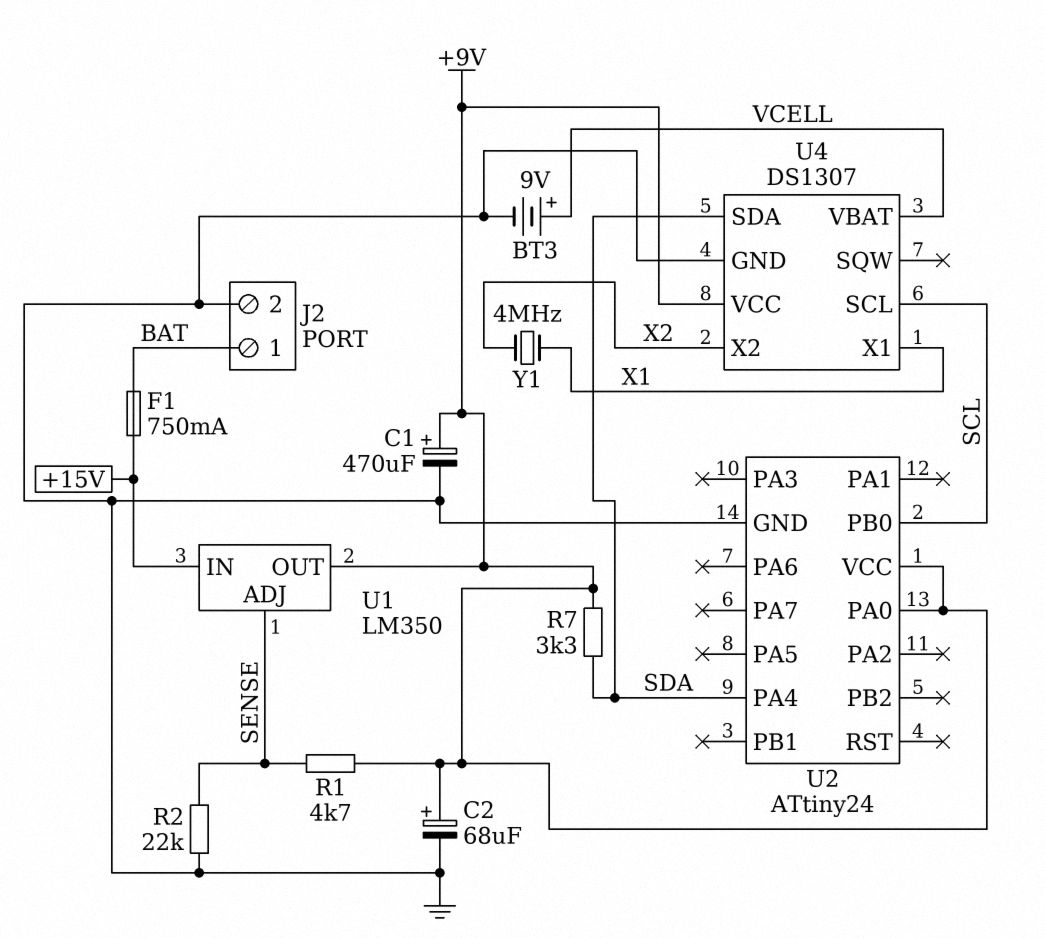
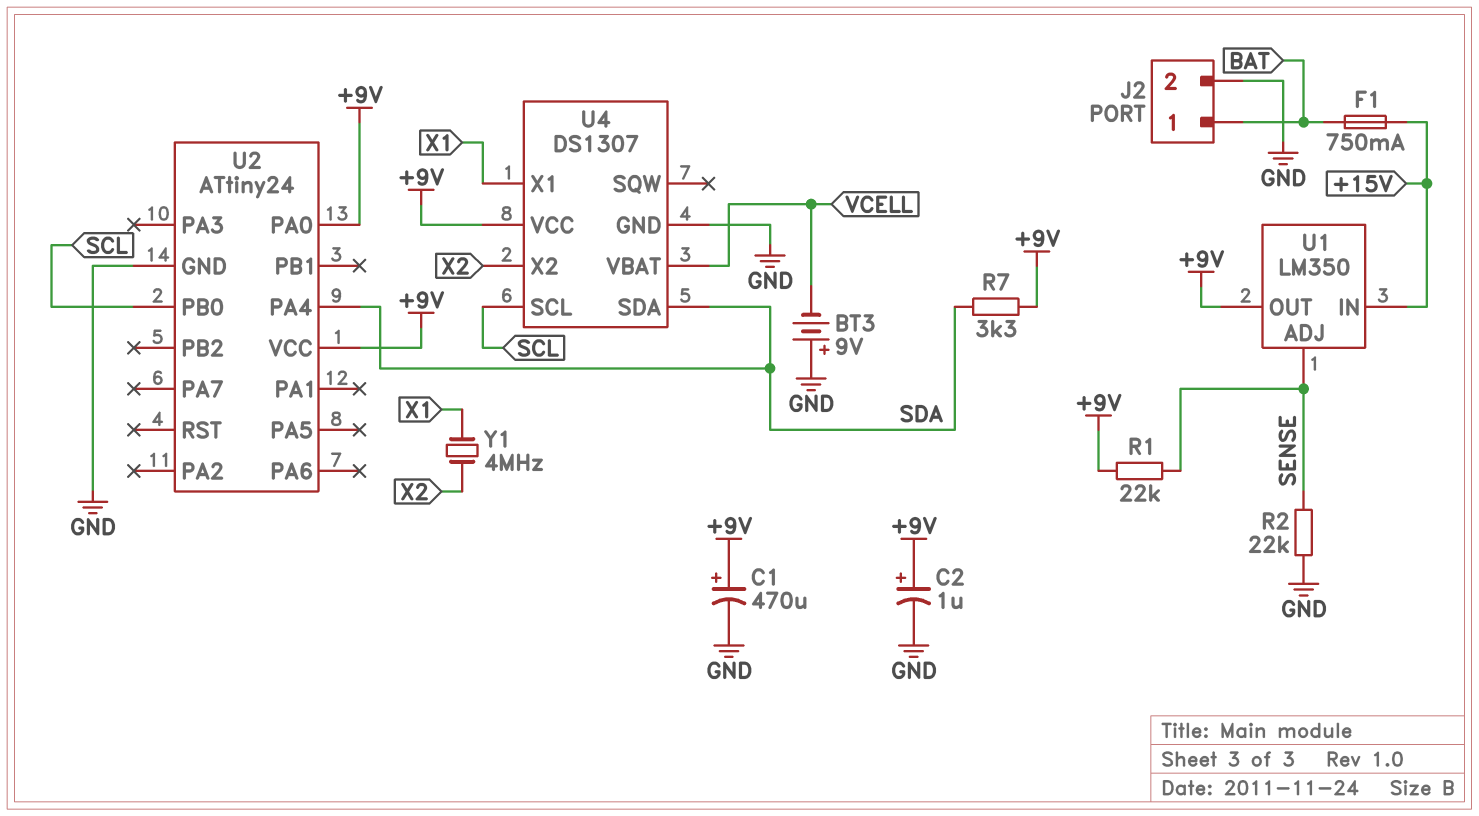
BT3: 9V (plus VCELL, minus GND) -> 9V (plus GND, minus VCELL)
C2: 68uF (plus +9V, minus GND) -> 1uF (plus +9V, minus GND)
R1: 4.7k (+9V, SENSE) -> 22k (+9V, SENSE)

